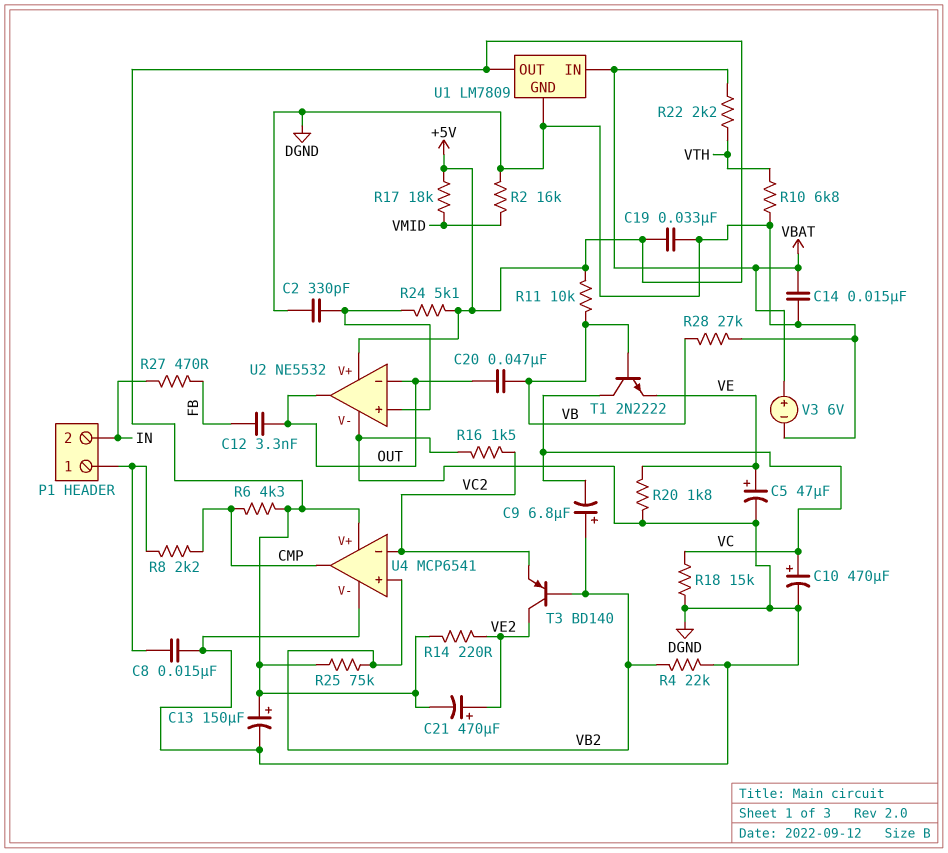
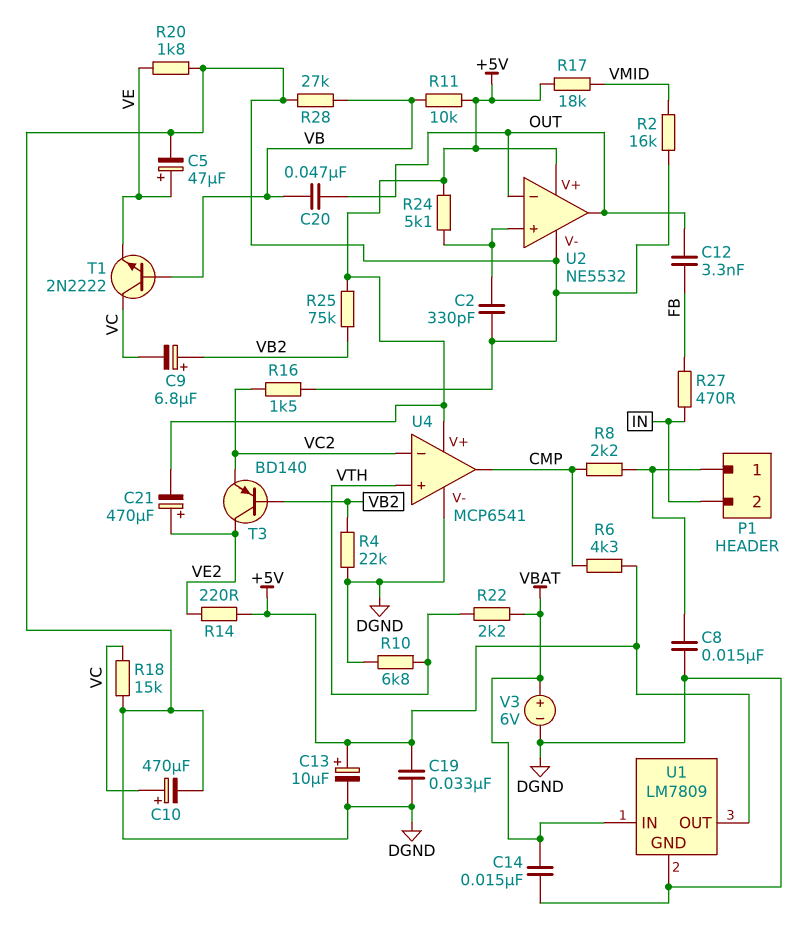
C13: 150uF (plus +5V, minus DGND) -> 10uF (plus +5V, minus DGND)
U4 pin in+: VB2 -> VTH

